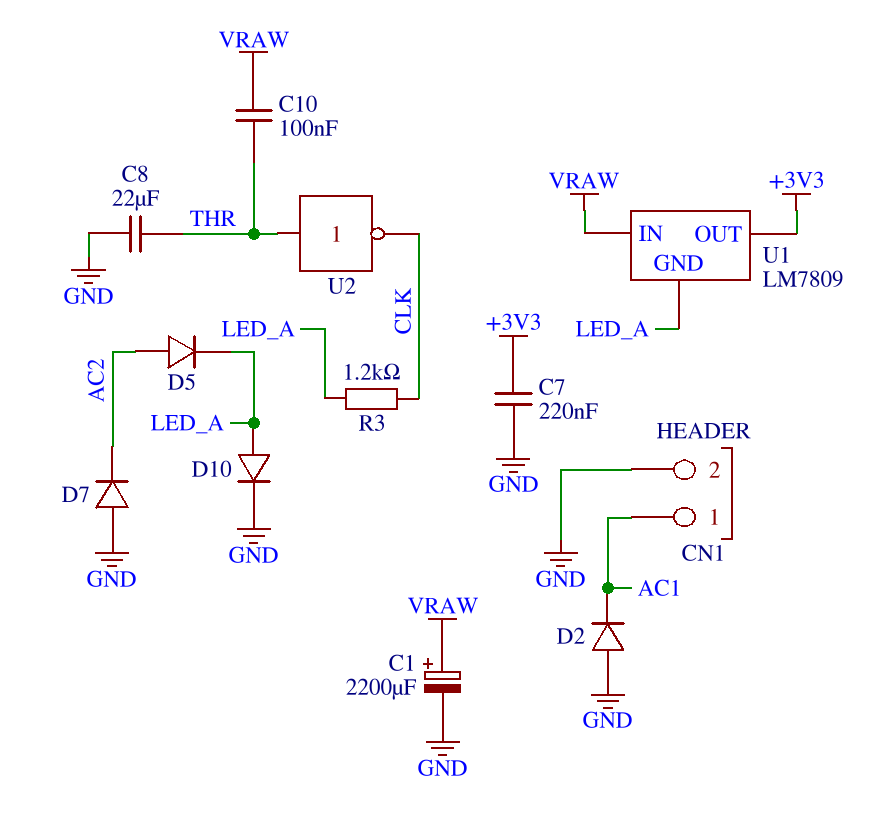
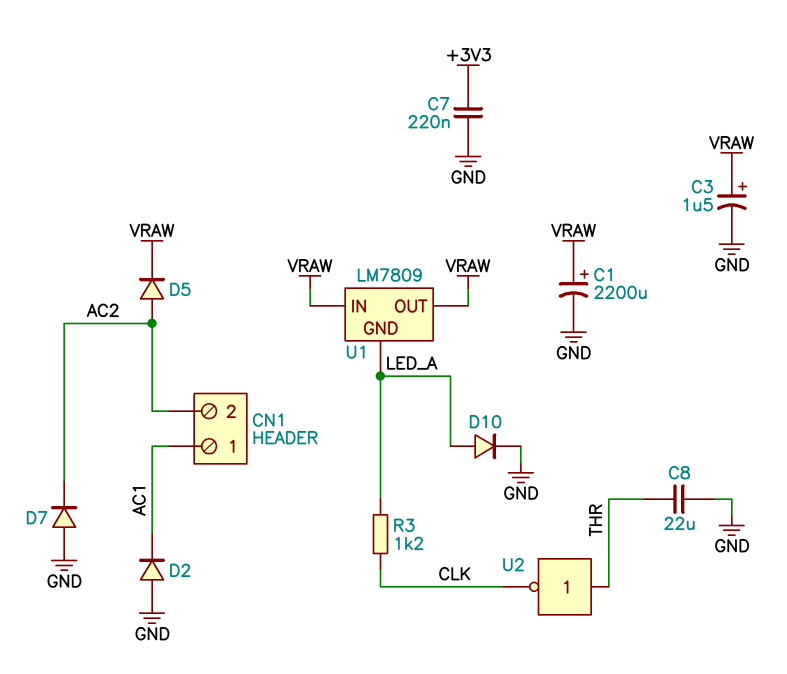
C3: none -> 1.5uF (plus VRAW, minus GND)
C10: 100nF (THR, VRAW) -> none
CN1 pin 2: GND -> AC2
D5: diode (A AC2, K LED_A) -> diode (A AC2, K VRAW)
U1 pin OUT: +3V3 -> VRAW

